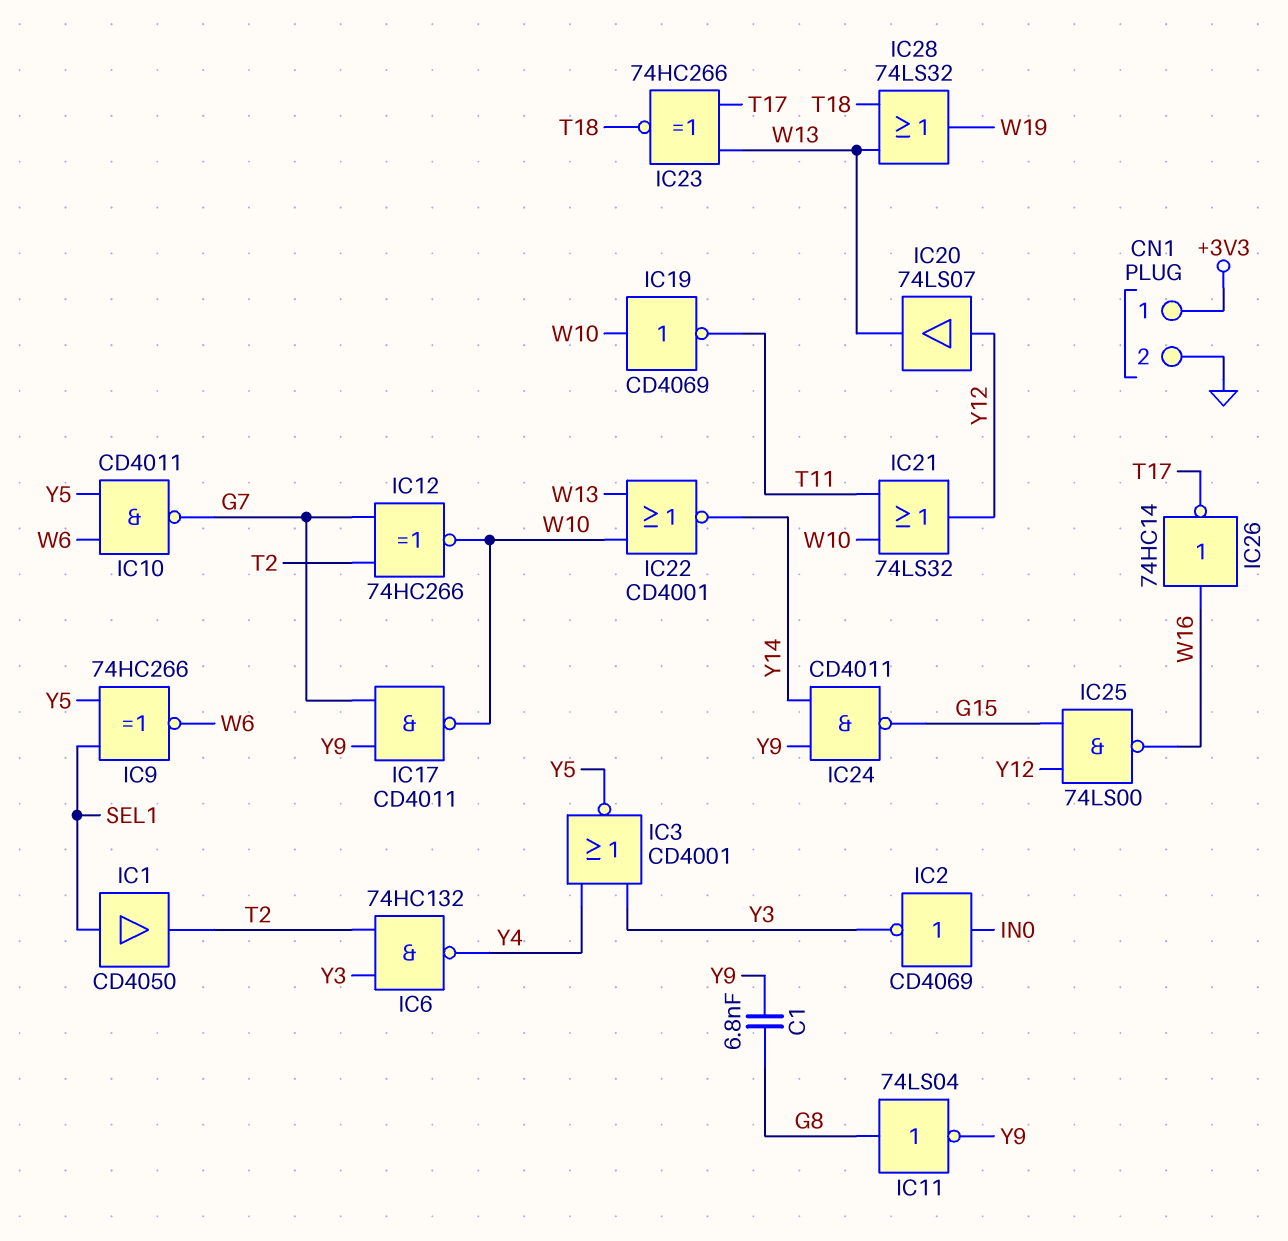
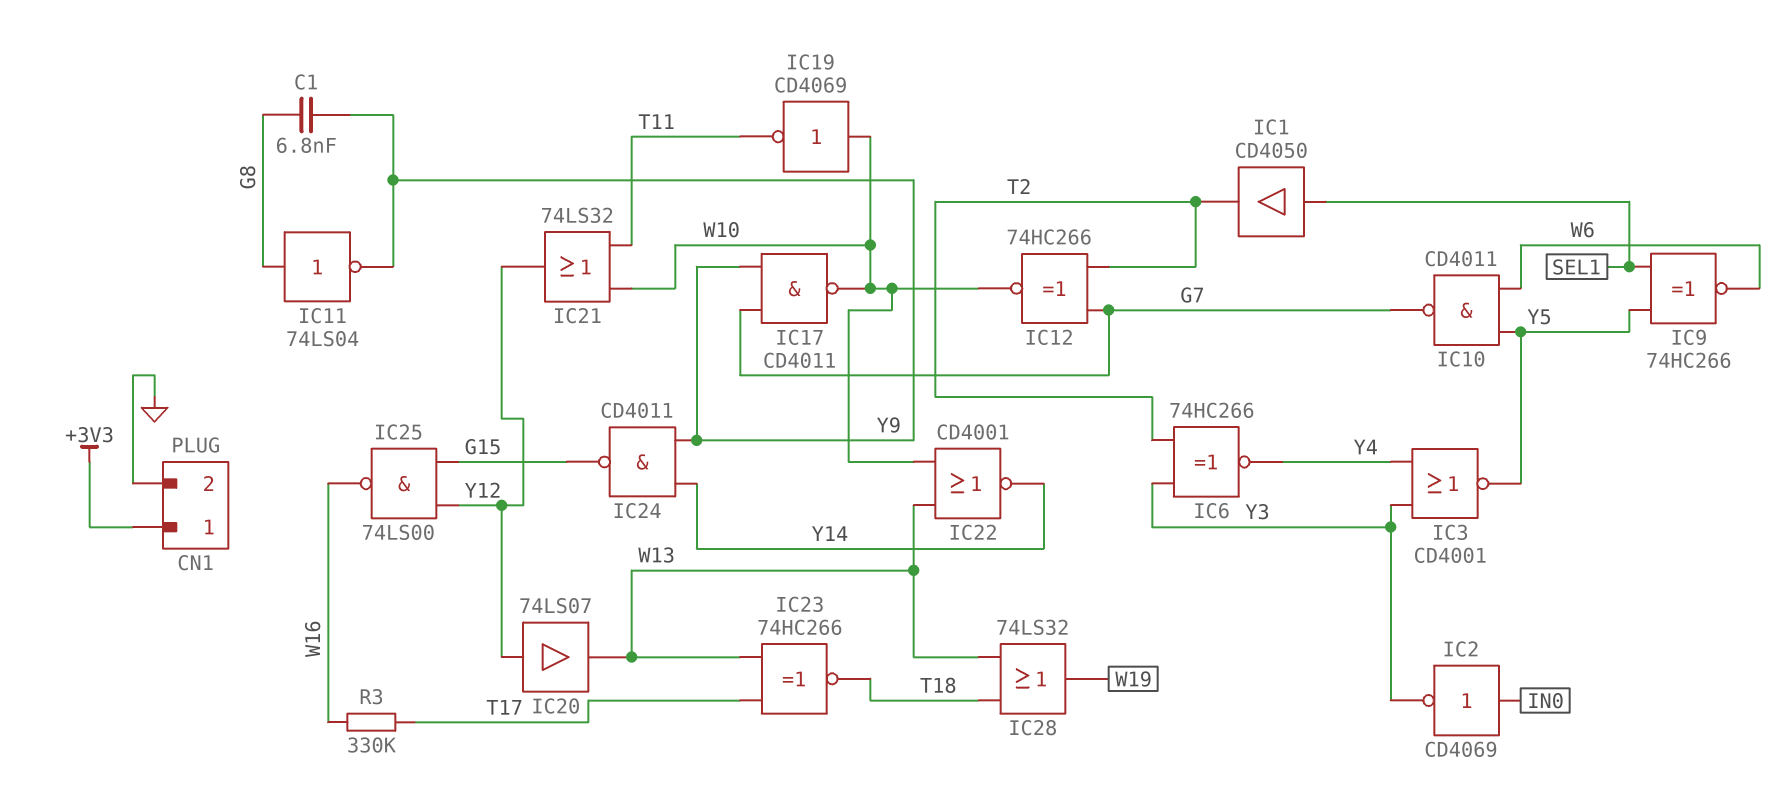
IC6: NAND 74HC132 (in T2, in Y3, out Y4) -> XNOR 74HC266 (in T2, in Y3, out Y4)
IC26: NOT 74HC14 (in W16, out T17) -> none
R3: none -> 330k (T17, W16)

